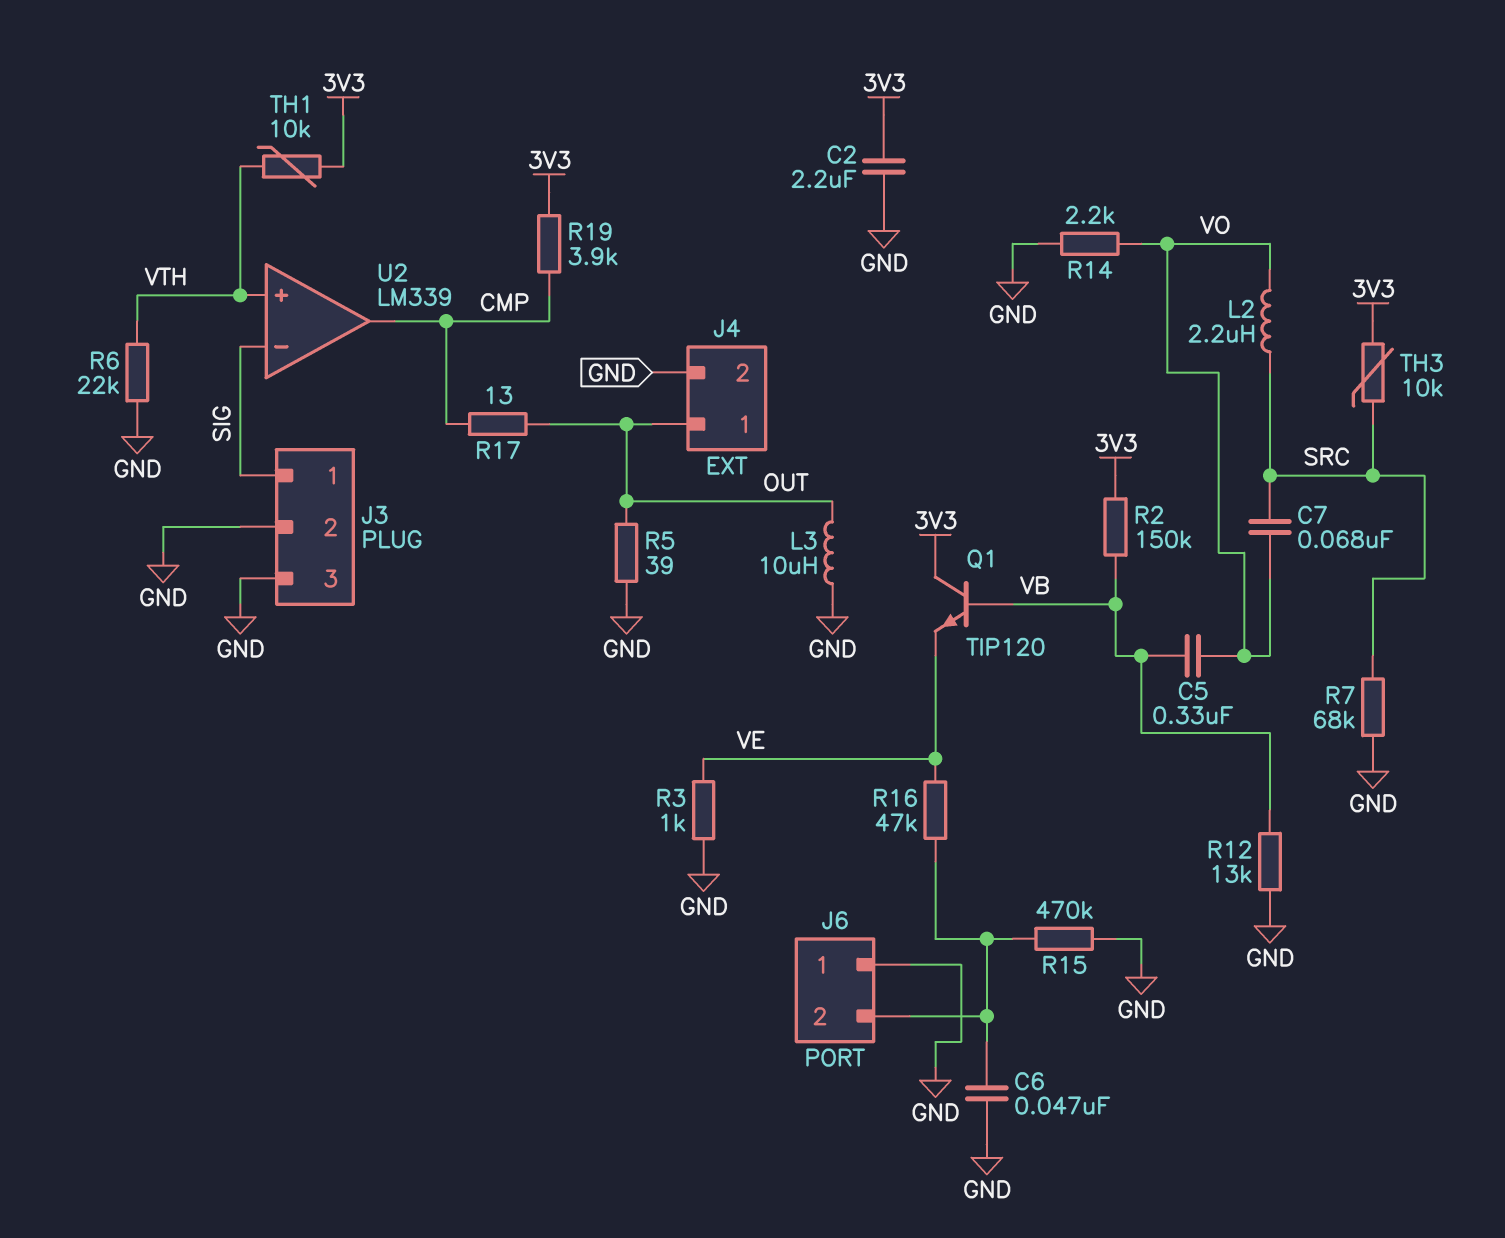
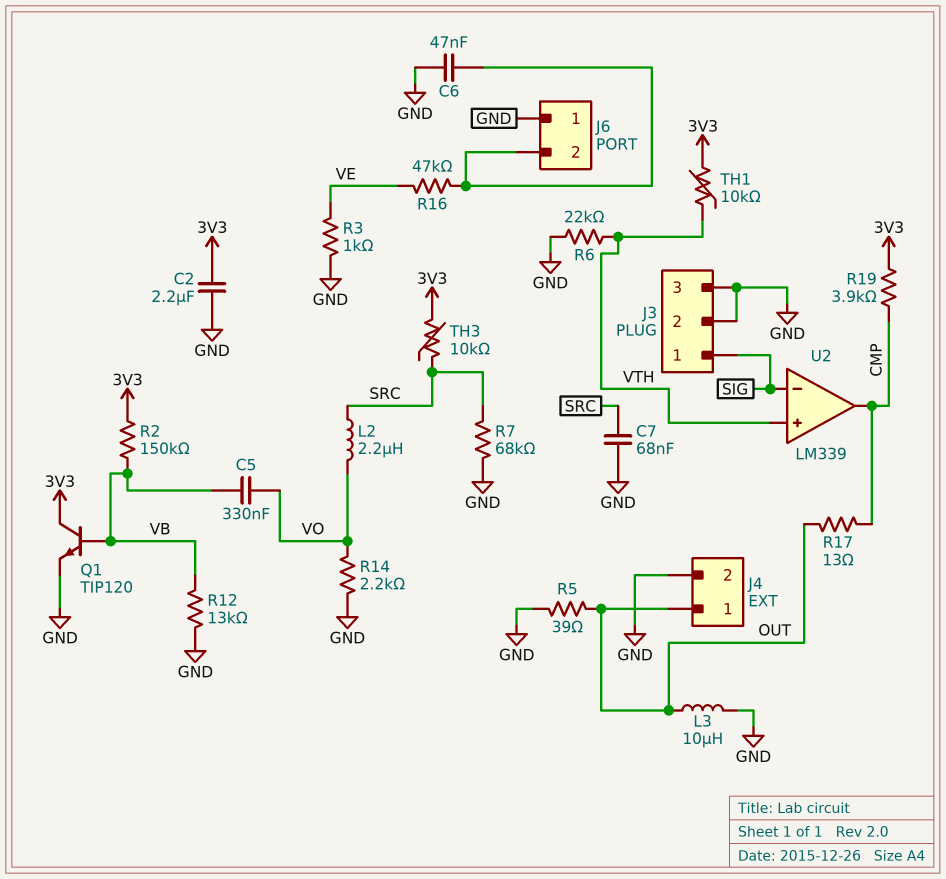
C7: 68nF (SRC, VO) -> 68nF (GND, SRC)
Q1: NPN TIP120 (B VB, C 3V3, E VE) -> NPN TIP120 (B VB, C 3V3, E GND)
R15: 470k (GND, J6/2) -> none

